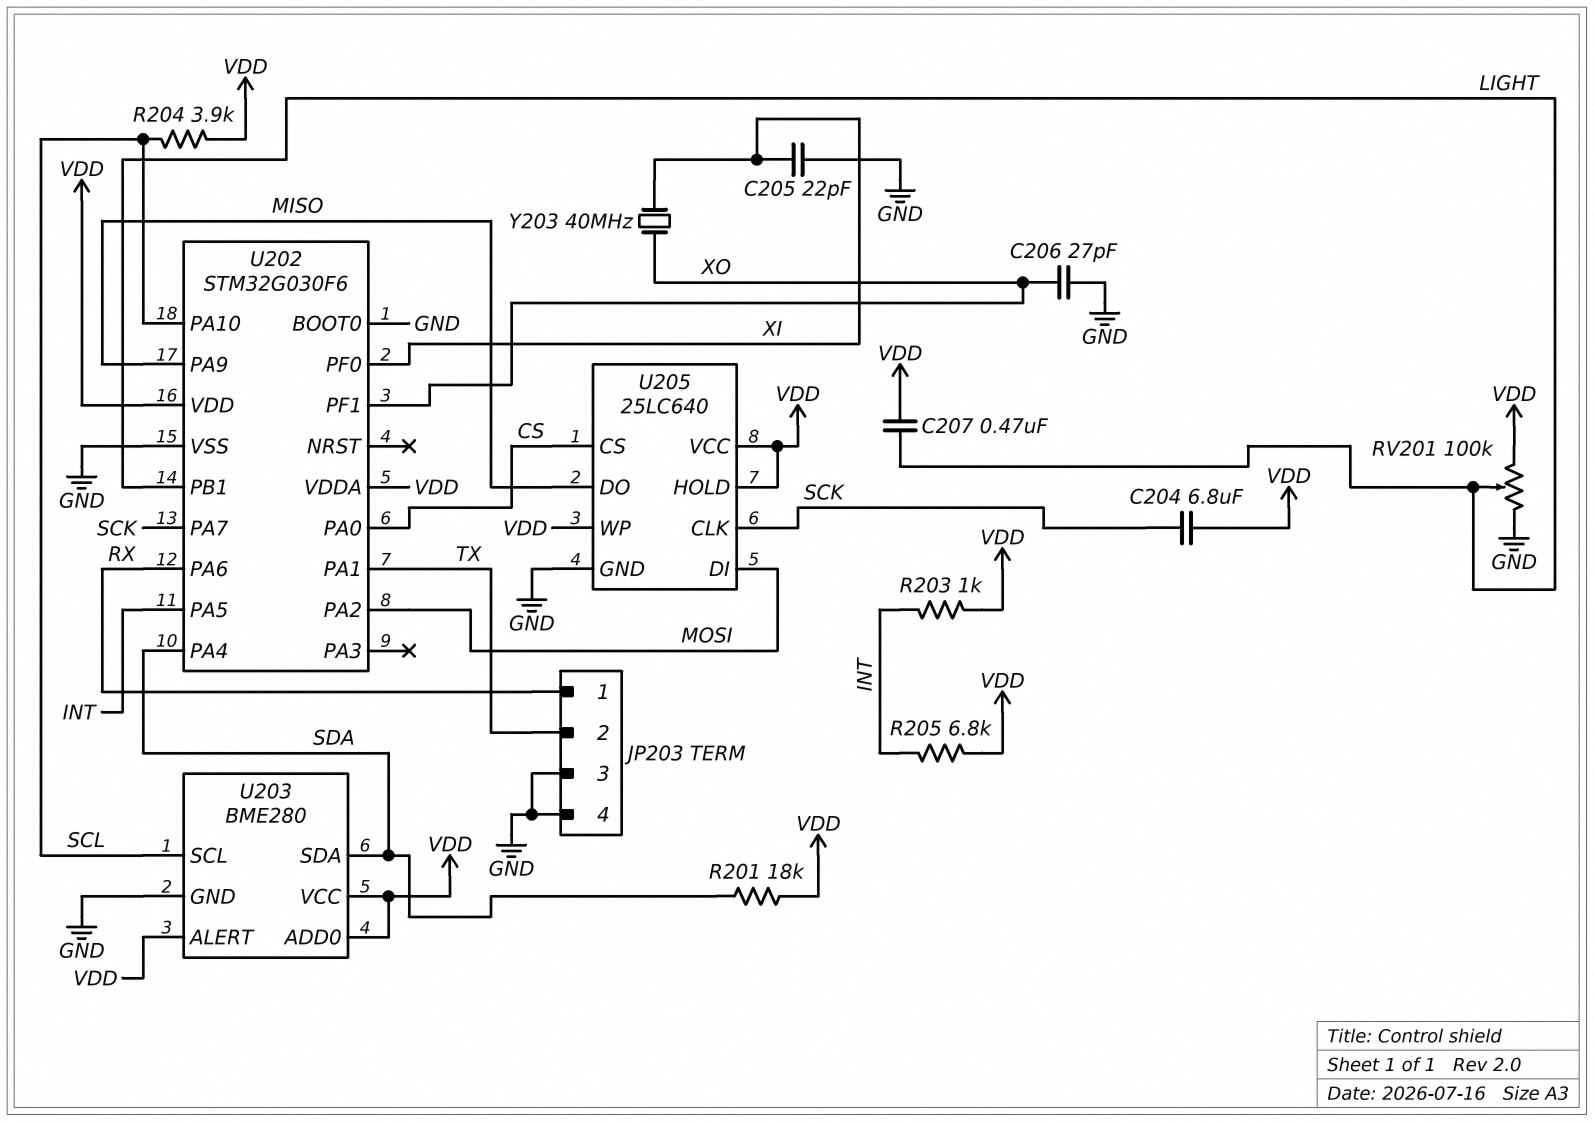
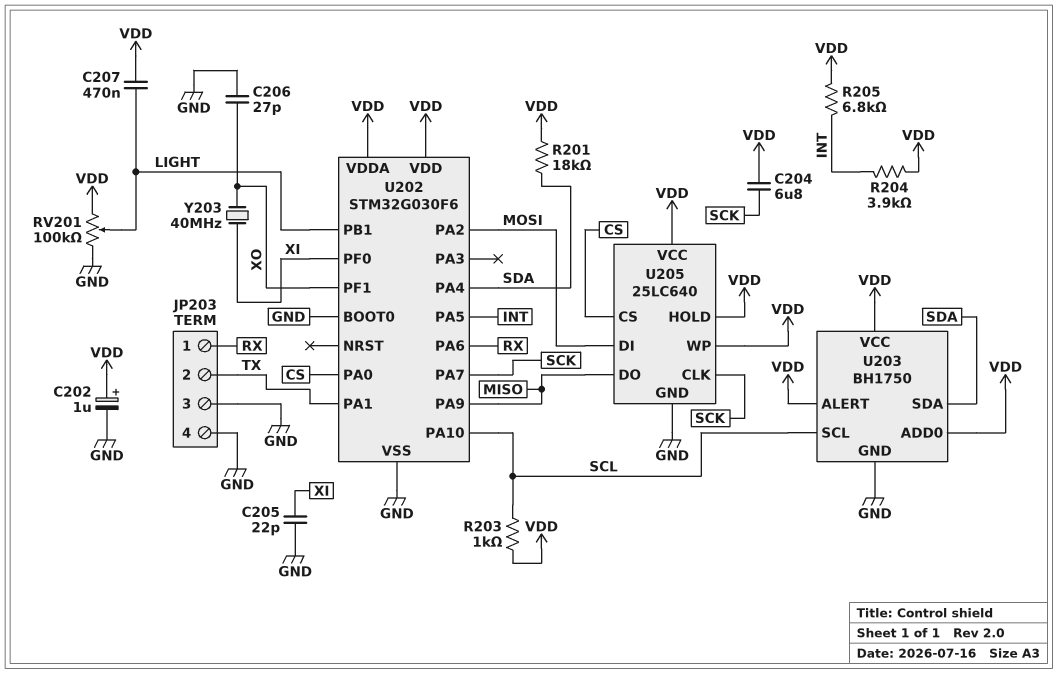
C202: none -> 1uF (plus VDD, minus GND)
R203: 1k (INT, VDD) -> 1k (SCL, VDD)
R204: 3.9k (SCL, VDD) -> 3.9k (INT, VDD)
U203: BME280 -> BH1750

